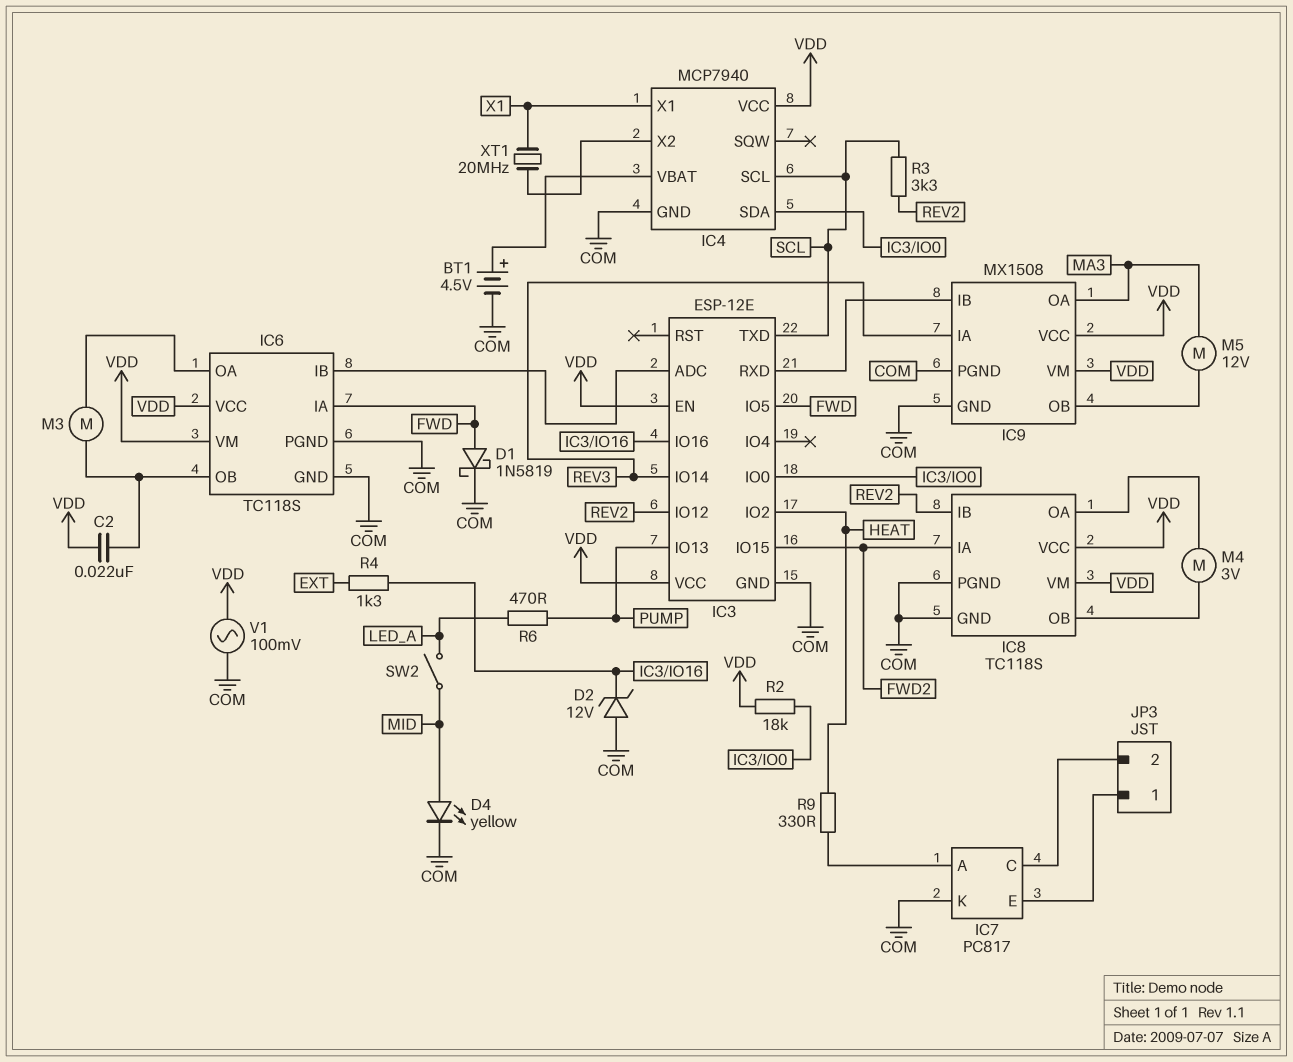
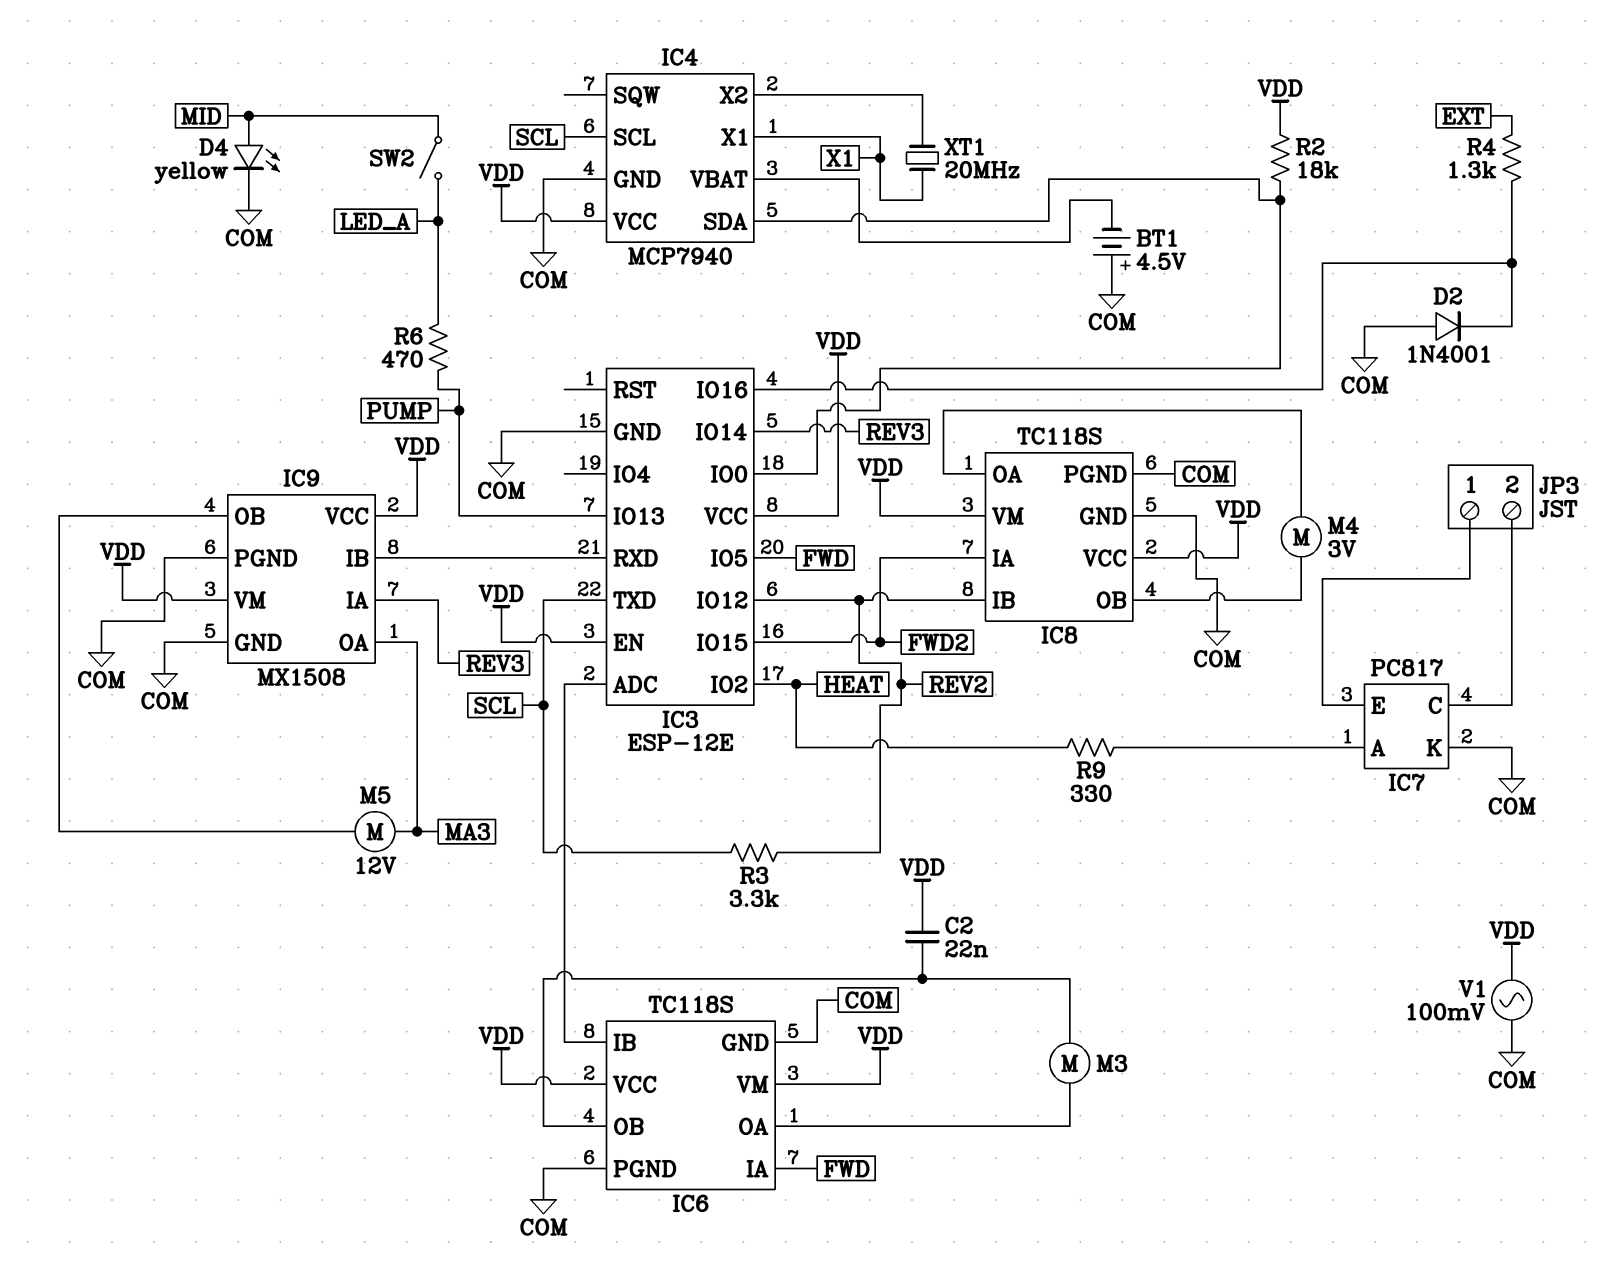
BT1: 4.5V (plus IC4/VBAT, minus COM) -> 4.5V (plus COM, minus IC4/VBAT)
D1: schottky 1N5819 (A FWD, K COM) -> none
D2: zener 12V (A COM, K IC3/IO16) -> diode 1N4001 (A COM, K IC3/IO16)

